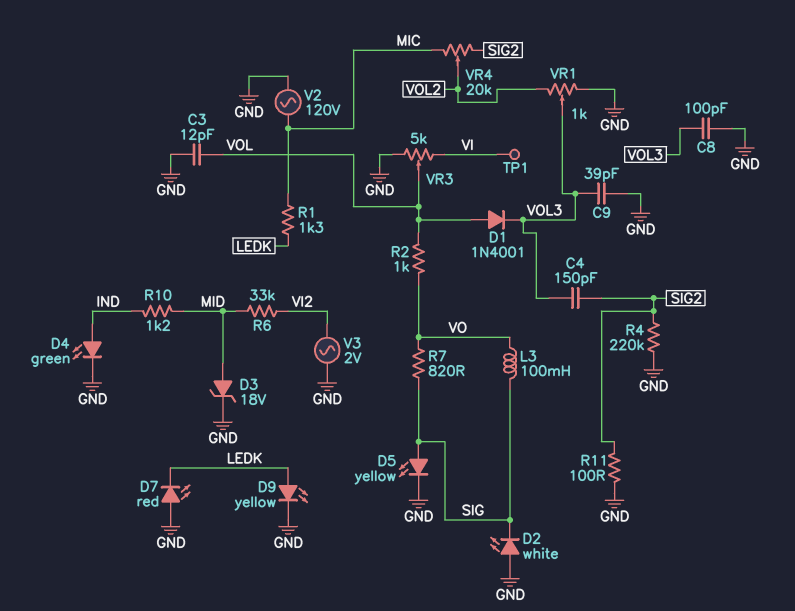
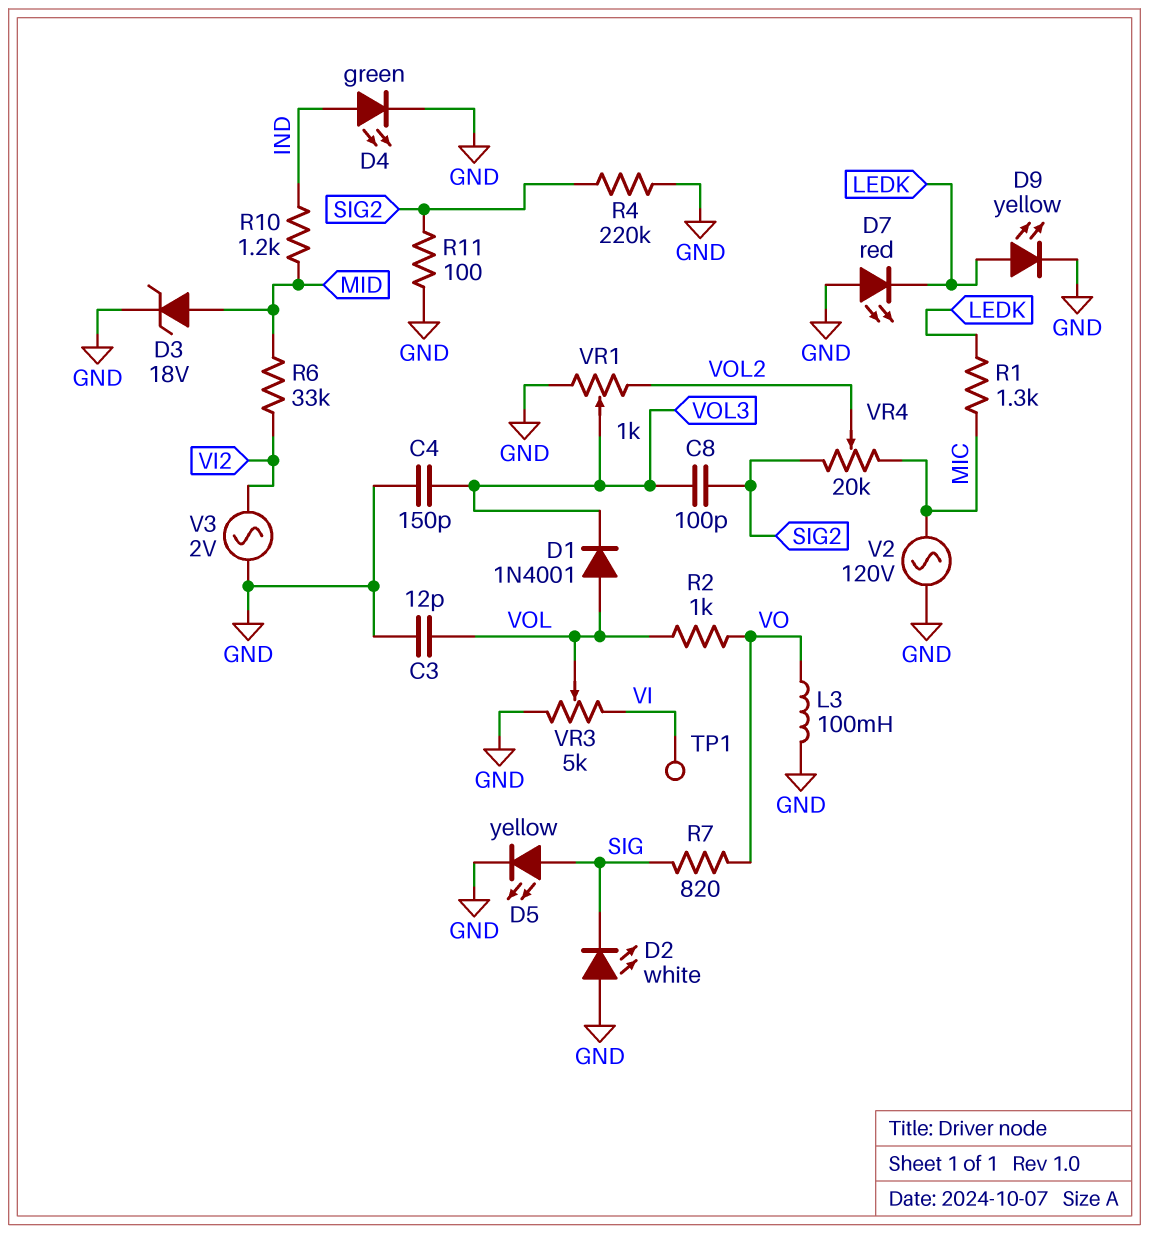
C4: 150pF (SIG2, VOL3) -> 150pF (GND, VOL3)
C8: 100pF (GND, VOL3) -> 100pF (SIG2, VOL3)
C9: 39pF (GND, VOL3) -> none
L3: 100mH (SIG, VO) -> 100mH (GND, VO)

